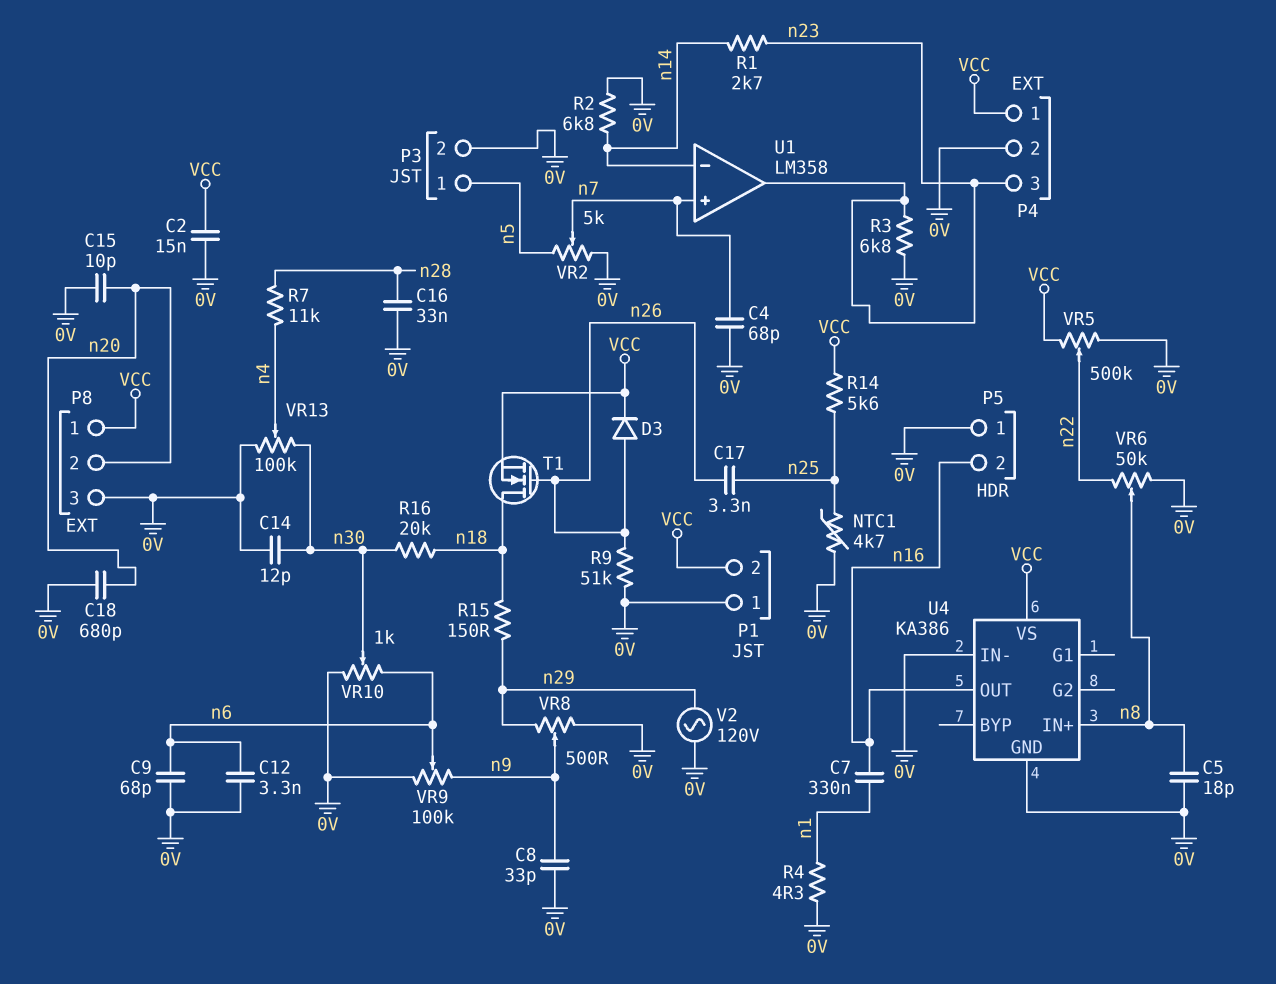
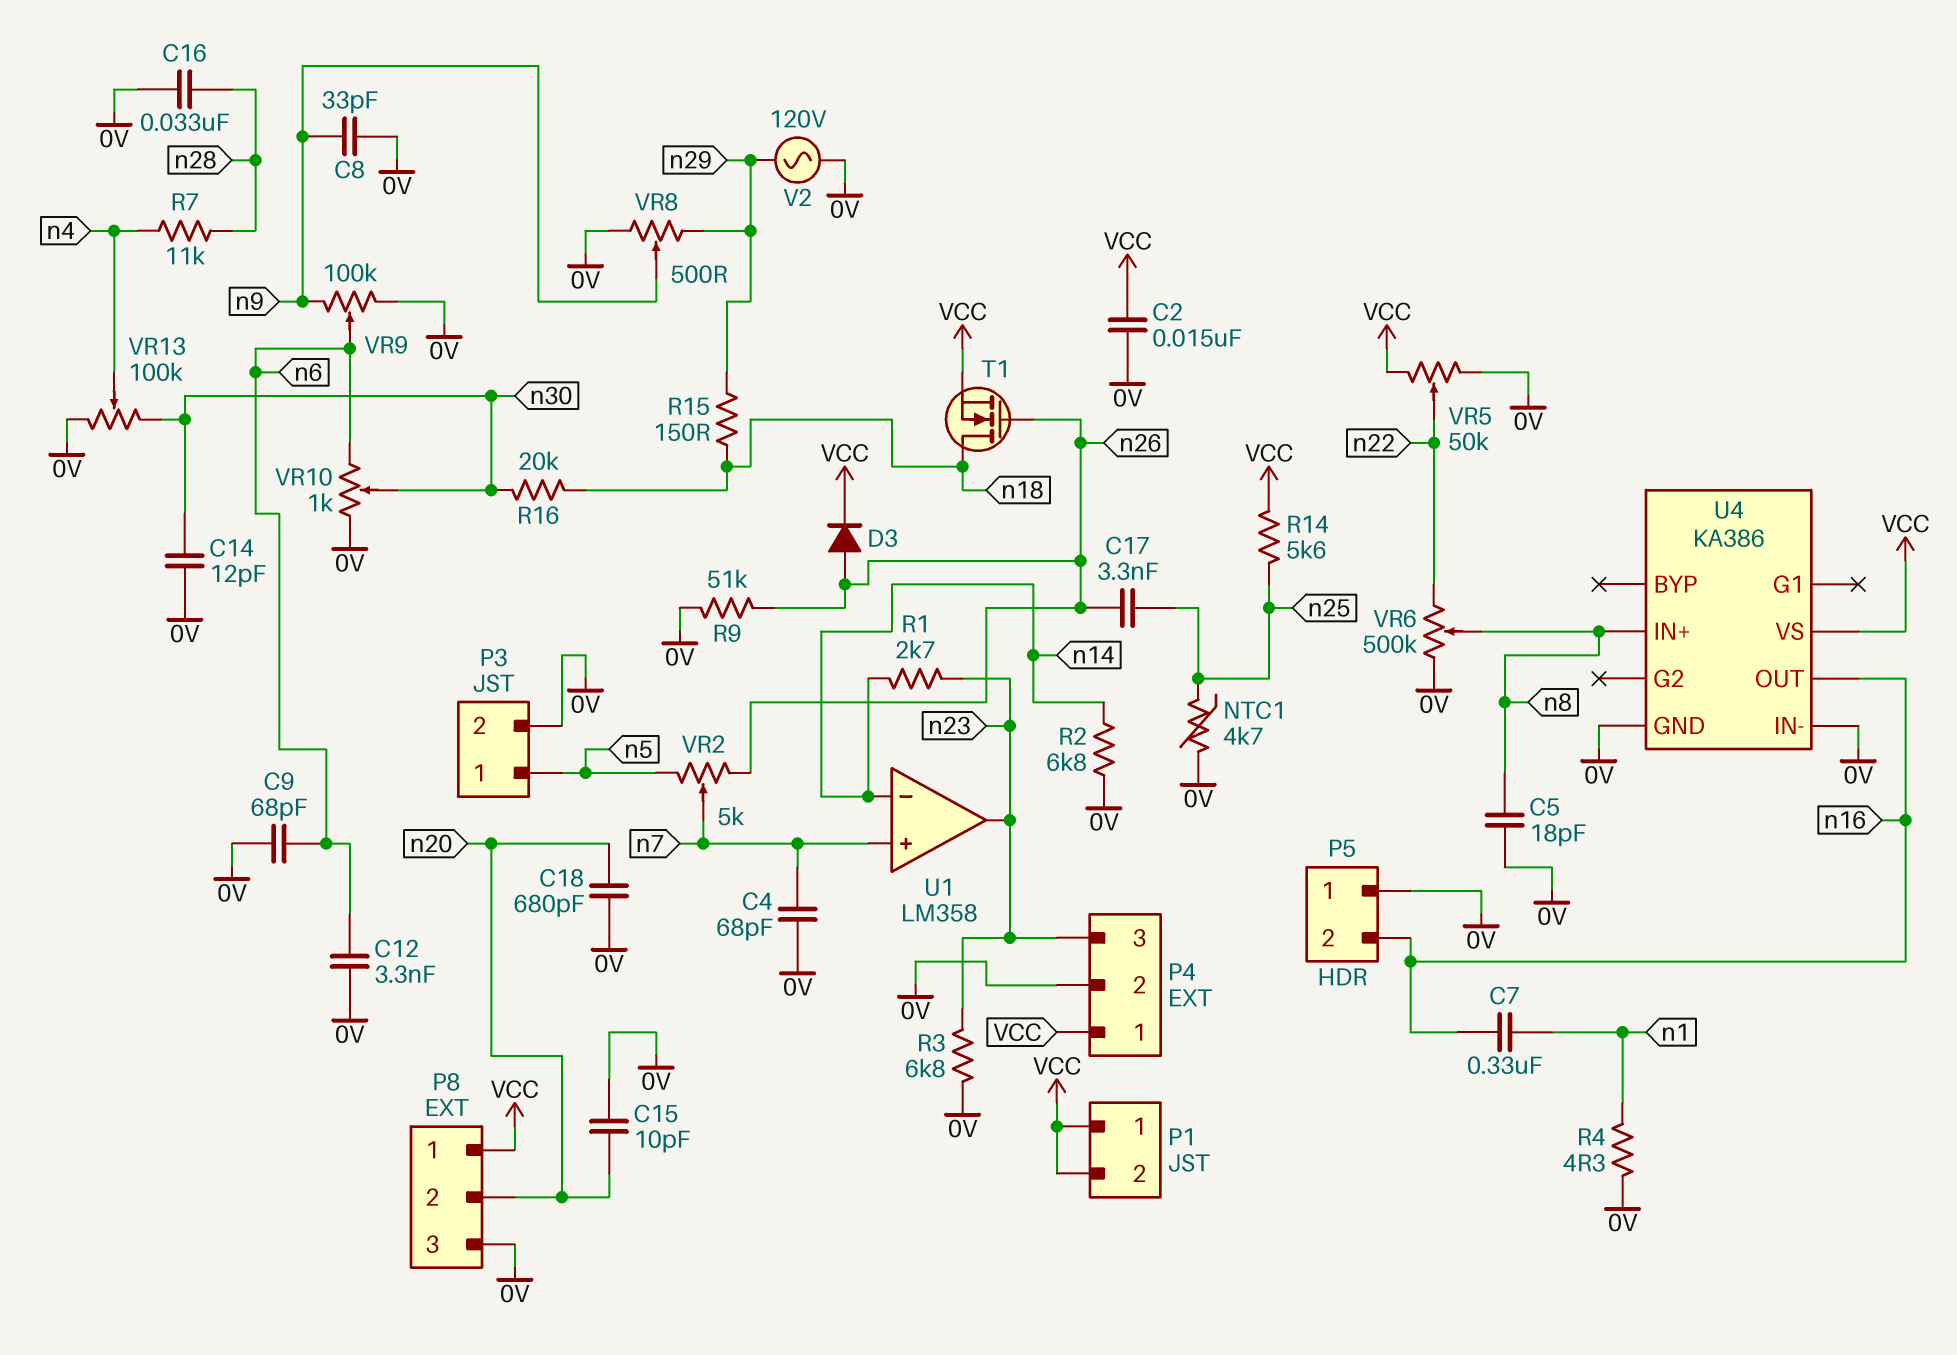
P1 pin 1: 0V -> VCC
VR2: 5k (0V, n5, wiper n7) -> 5k (n5, n26, wiper n7)
VR5: 500k (0V, VCC, wiper n22) -> 50k (0V, VCC, wiper n22)
VR6: 50k (0V, n22, wiper n8) -> 500k (0V, n22, wiper n8)

